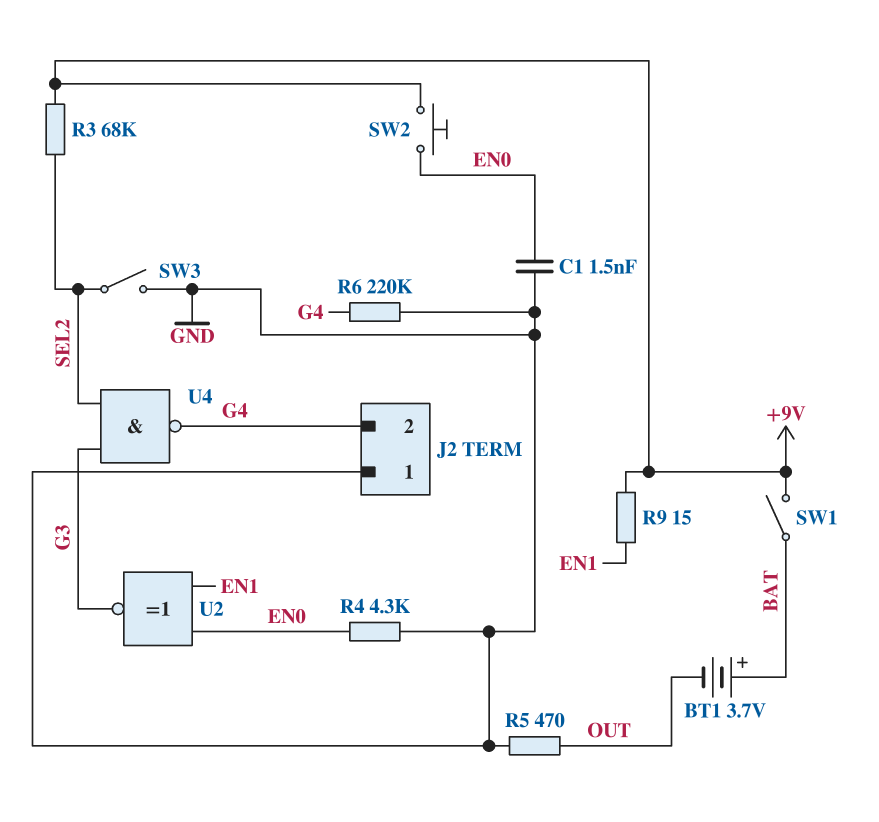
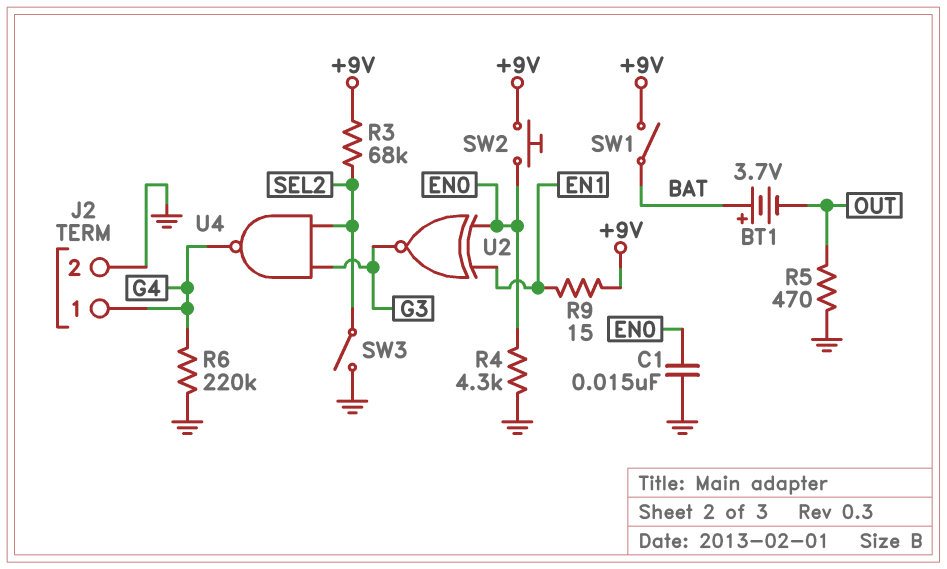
C1: 1.5nF (EN0, GND) -> 15nF (EN0, GND)
J2 pin 1: GND -> G4
J2 pin 2: G4 -> GND

